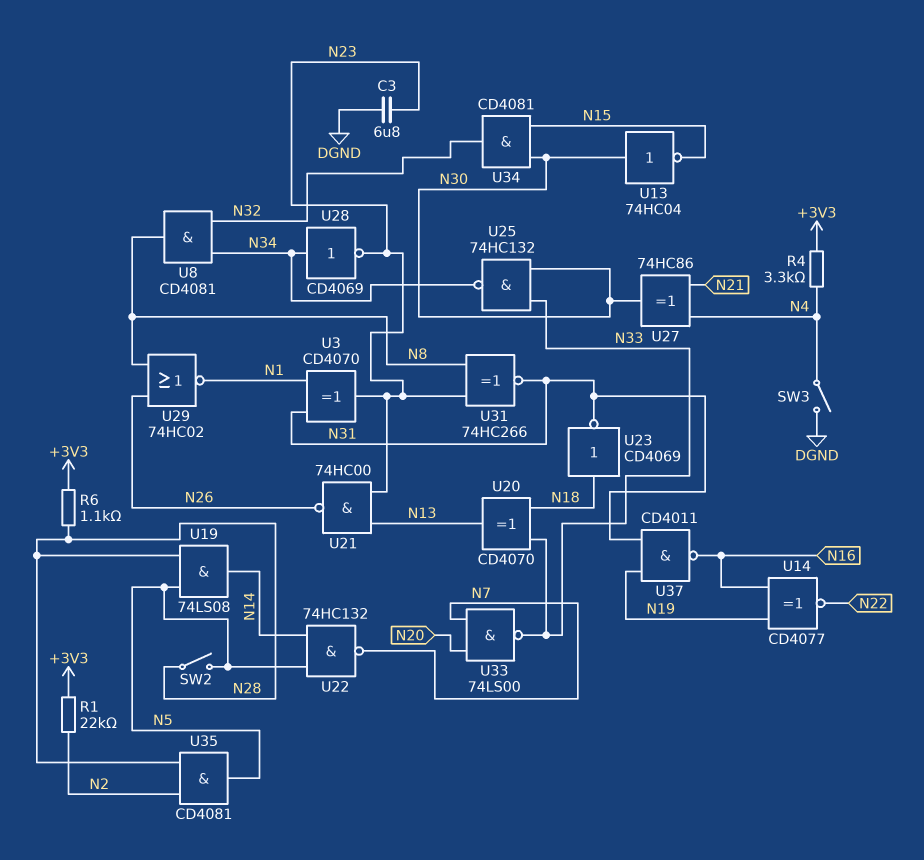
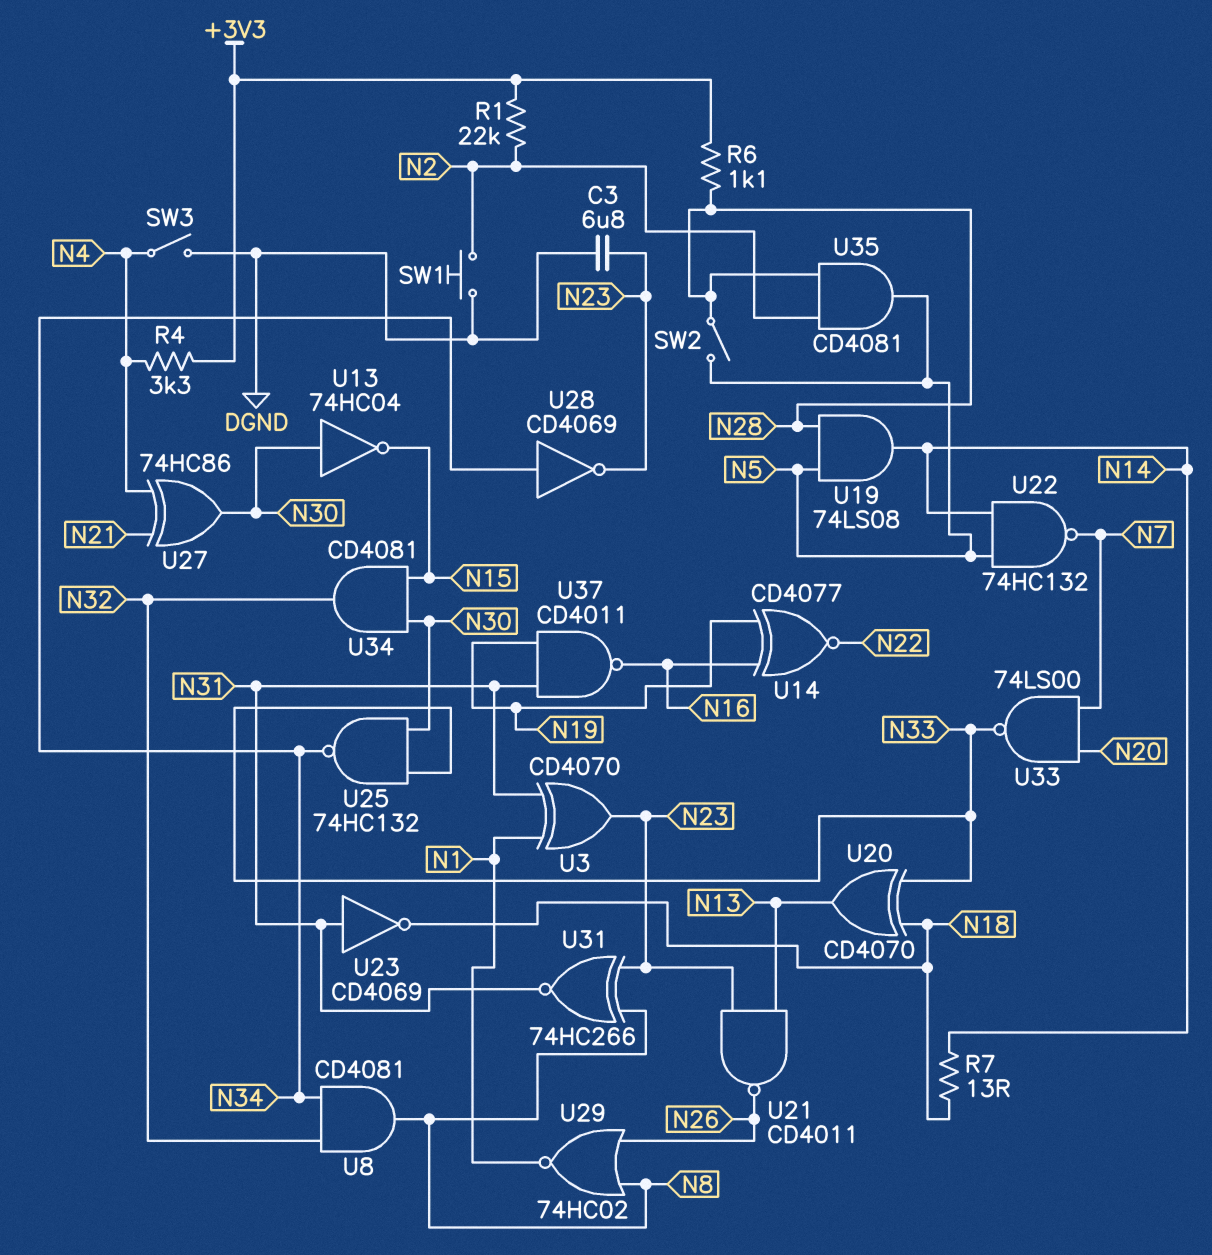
R7: none -> 13 (N14, N18)
SW1: none -> button (DGND, N2)
U21: NAND 74HC00 (in N13, in N23, out N26) -> NAND CD4011 (in N13, in N23, out N26)
U23: NOT CD4069 (in N18, out N31) -> NOT CD4069 (in N31, out N18)

